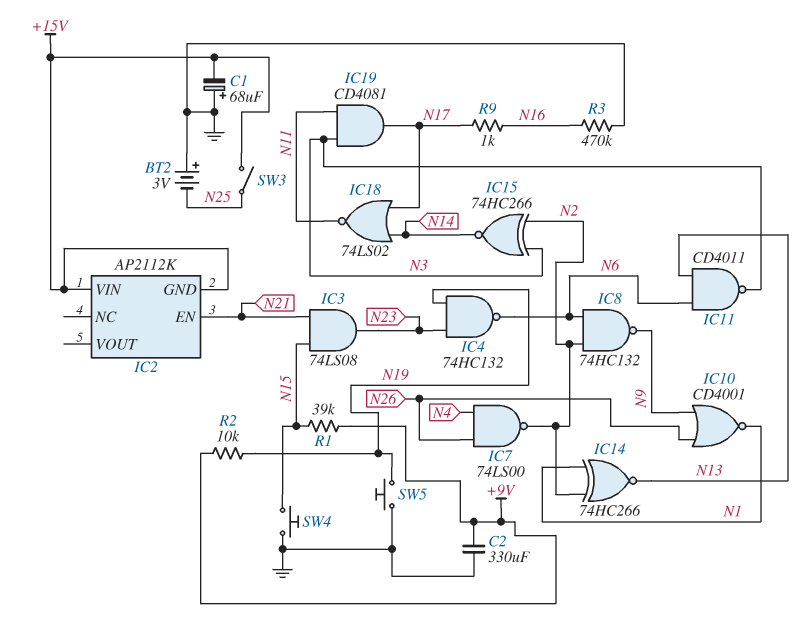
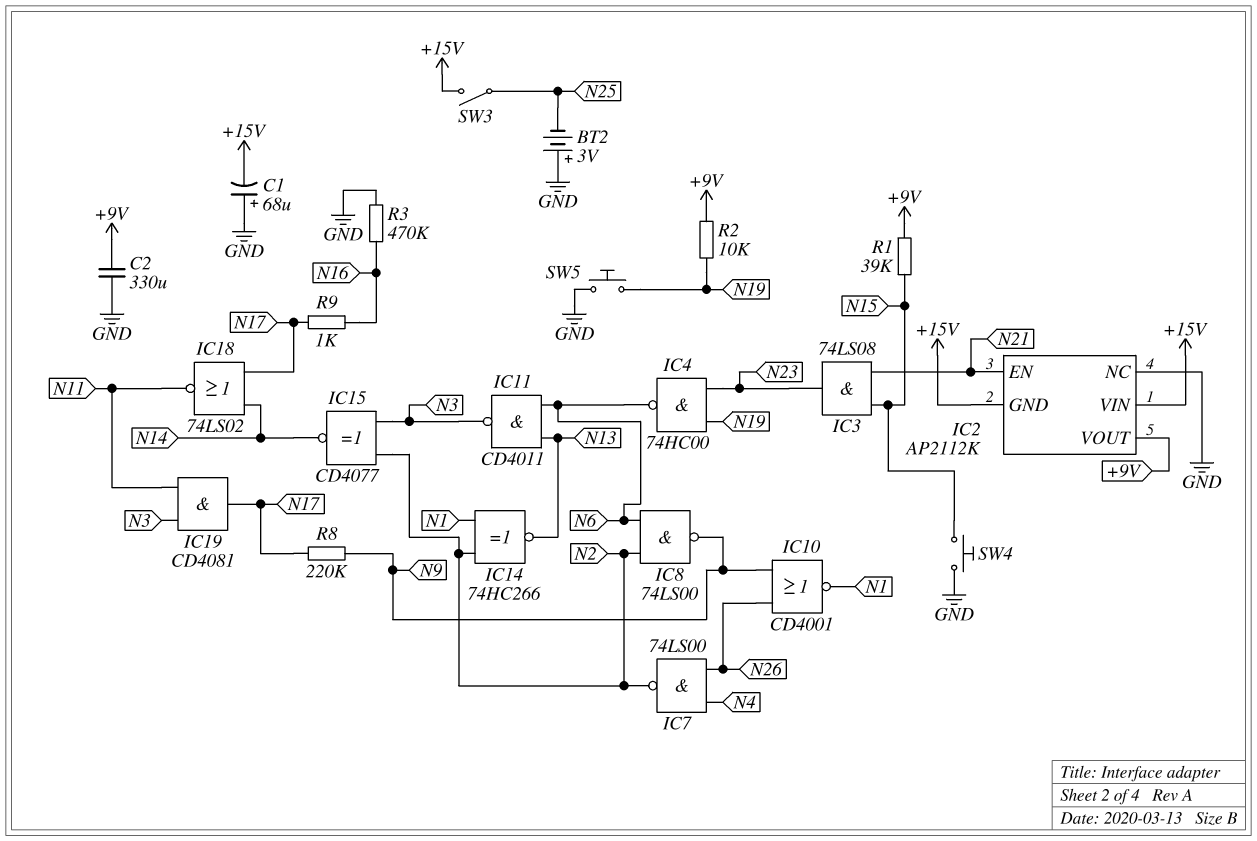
IC2 pin NC: none -> GND
IC2 pin VOUT: none -> +9V
IC4: NAND 74HC132 (in N19, in N23, out N6) -> NAND 74HC00 (in N19, in N23, out N6)
IC8: NAND 74HC132 (in N2, in N6, out N9) -> NAND 74LS00 (in N2, in N6, out N9)
IC15: XNOR 74HC266 (in N2, in N3, out N14) -> XNOR CD4077 (in N2, in N3, out N14)
R8: none -> 220k (N9, N17)

